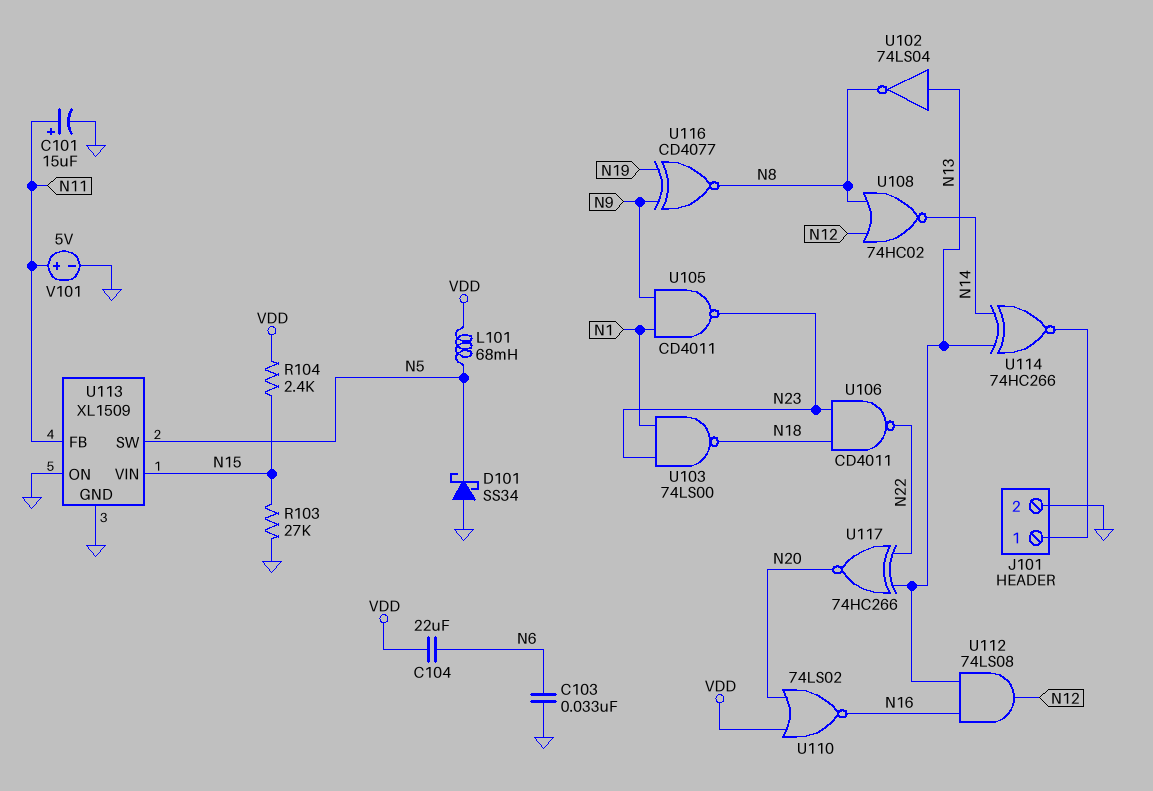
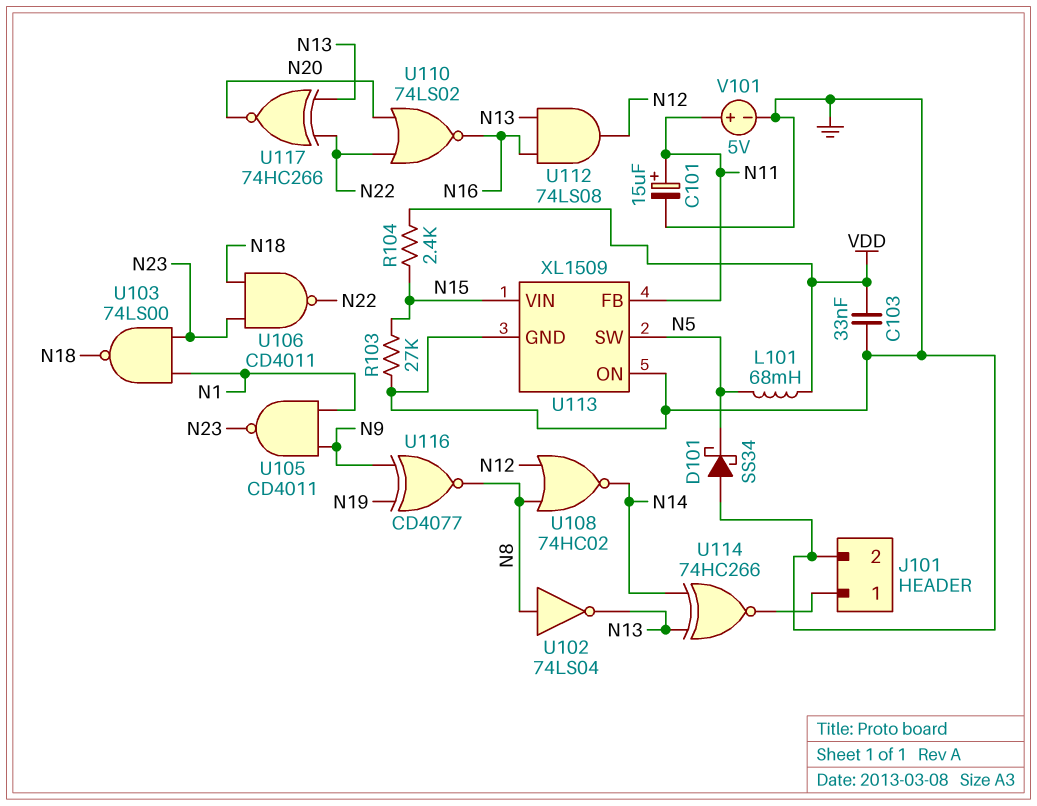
C103: 33nF (GND, N6) -> 33nF (GND, VDD)
C104: 22uF (N6, VDD) -> none
U102: NOT 74LS04 (in N13, out N8) -> NOT 74LS04 (in N8, out N13)
U110: NOR 74LS02 (in N20, in VDD, out N16) -> NOR 74LS02 (in N20, in N22, out N16)

